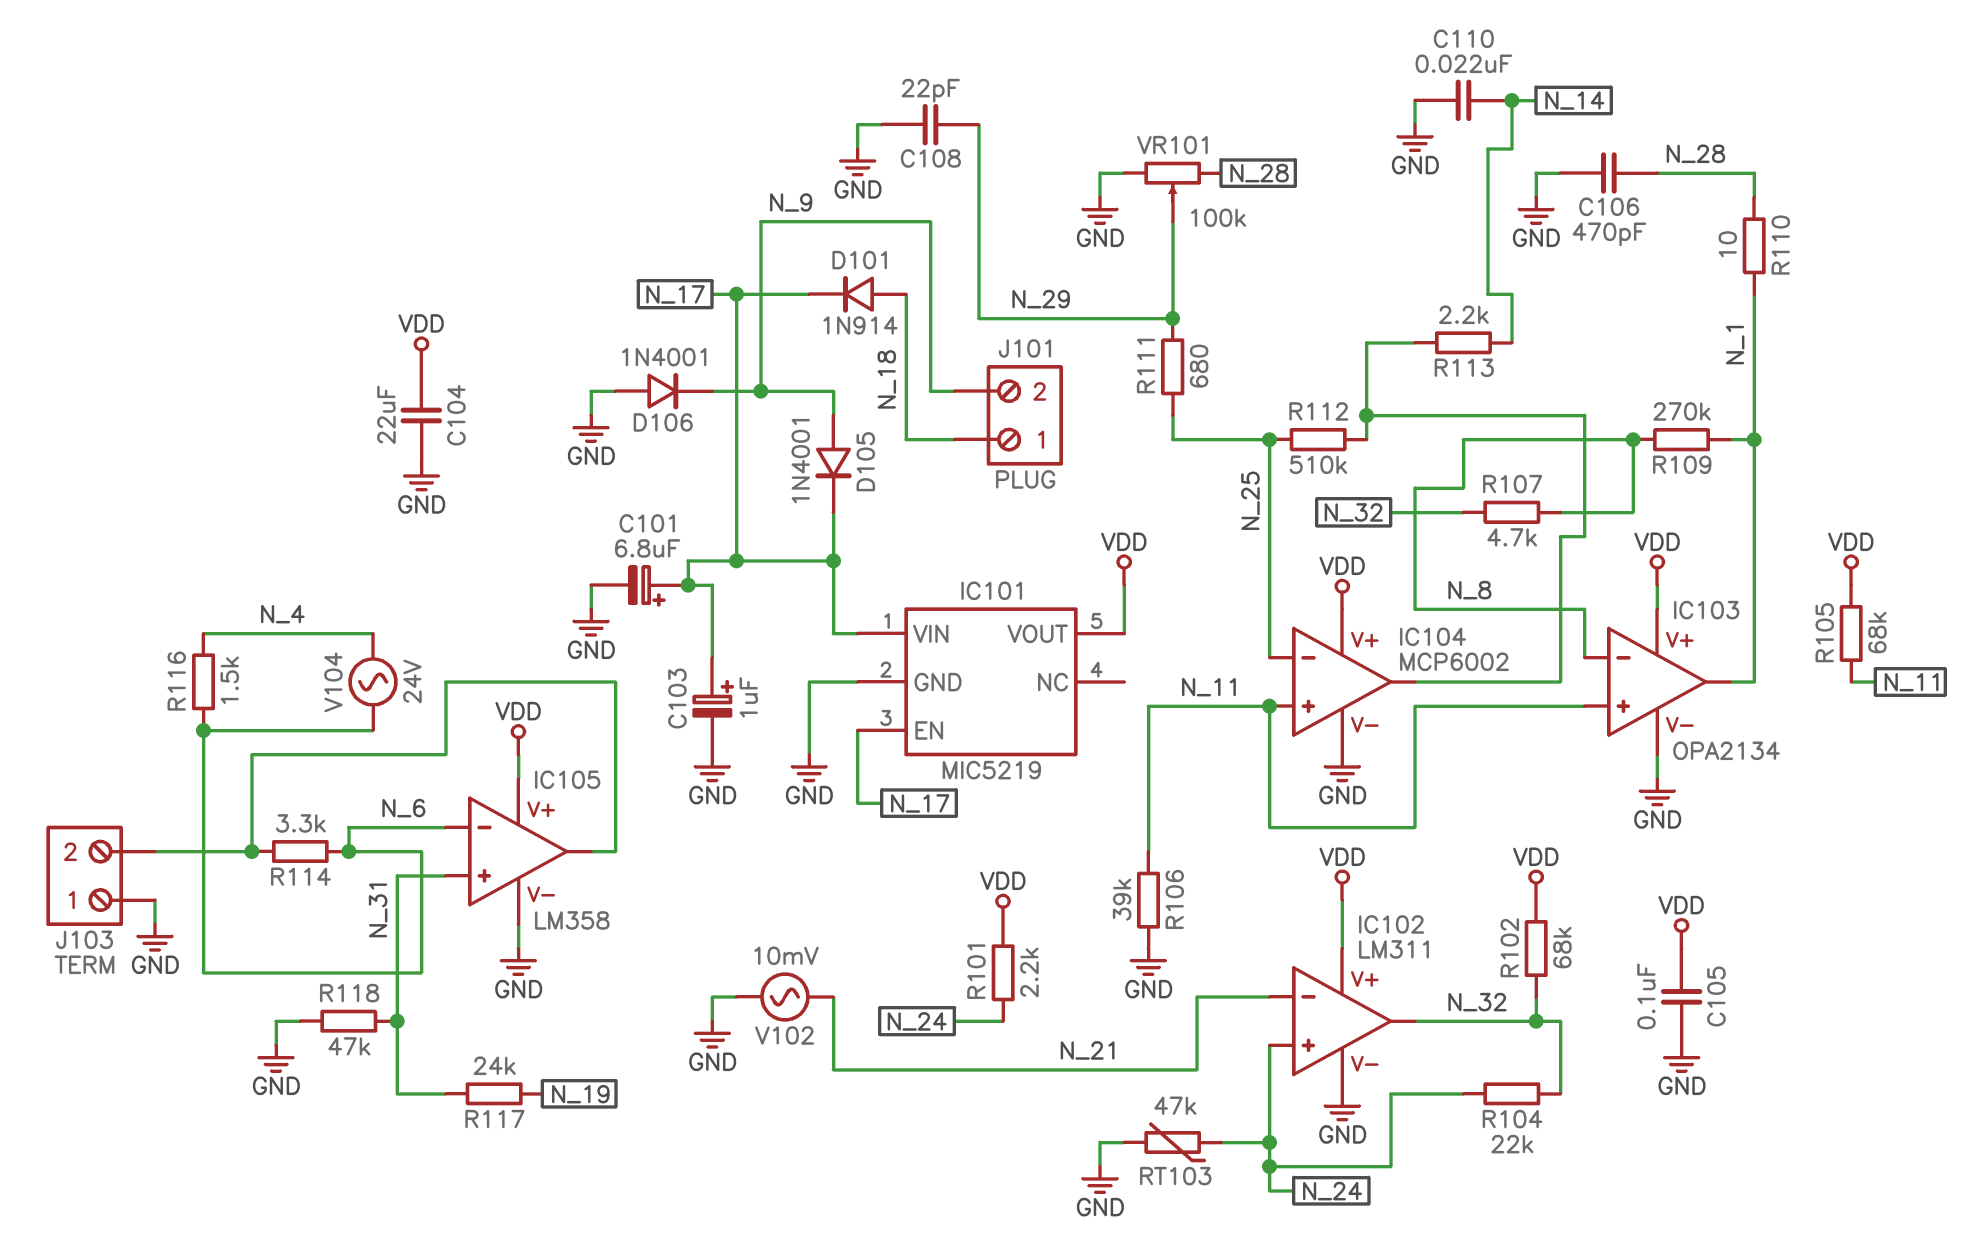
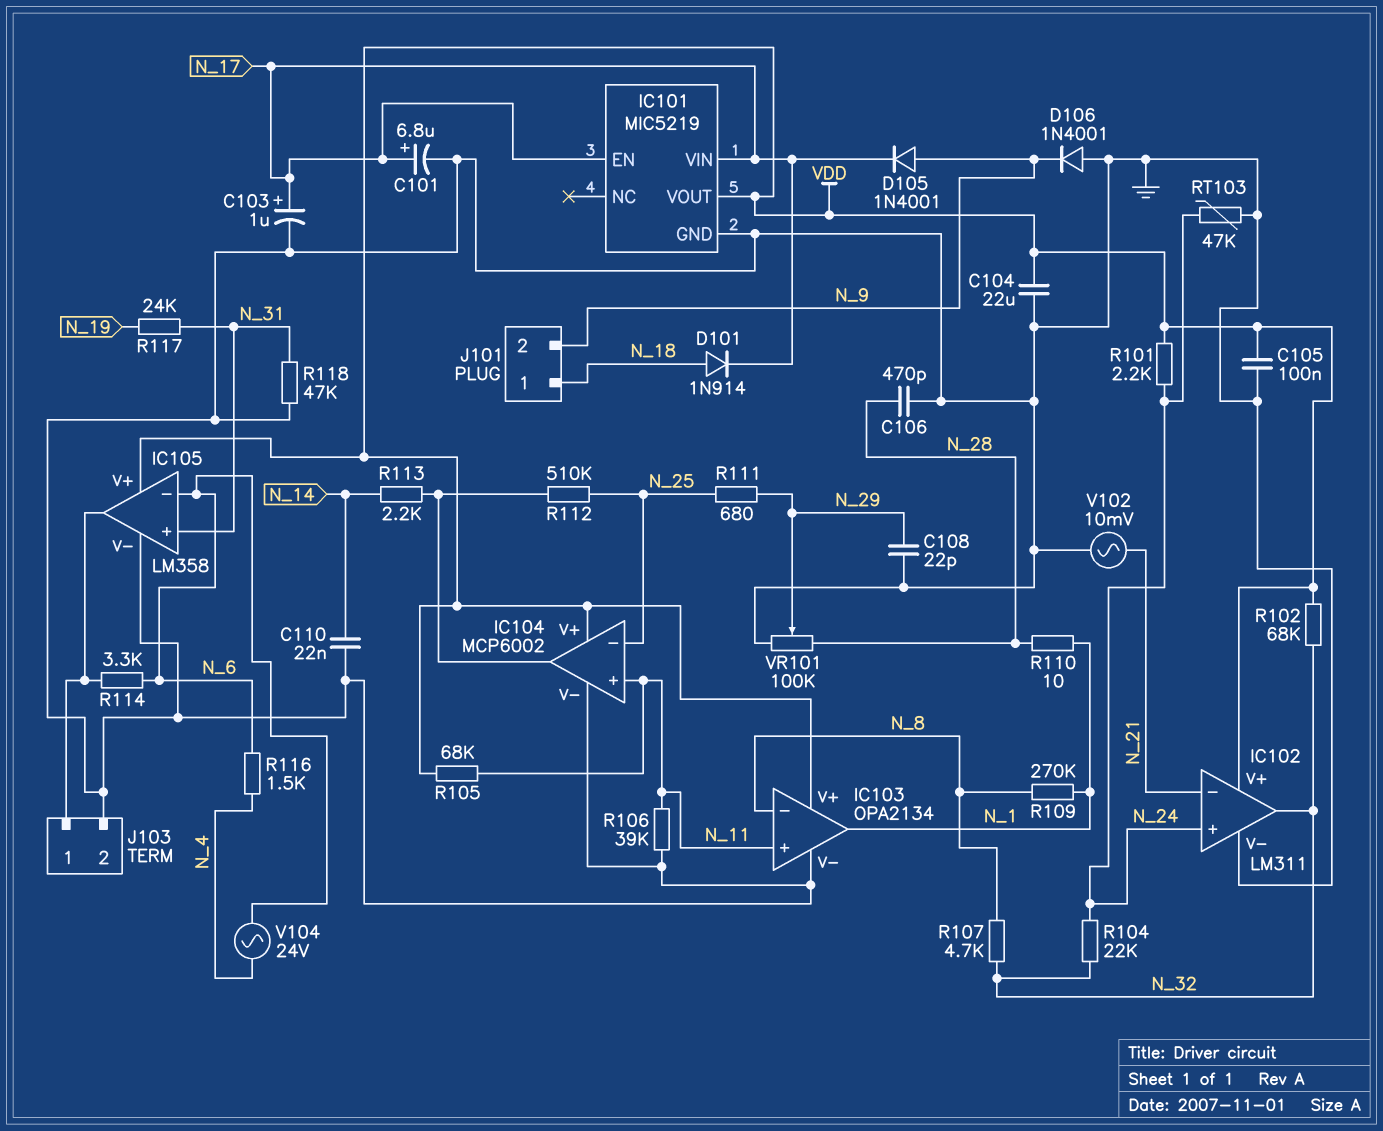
J103 pin 1: GND -> IC105/out
J103 pin 2: IC105/out -> GND

